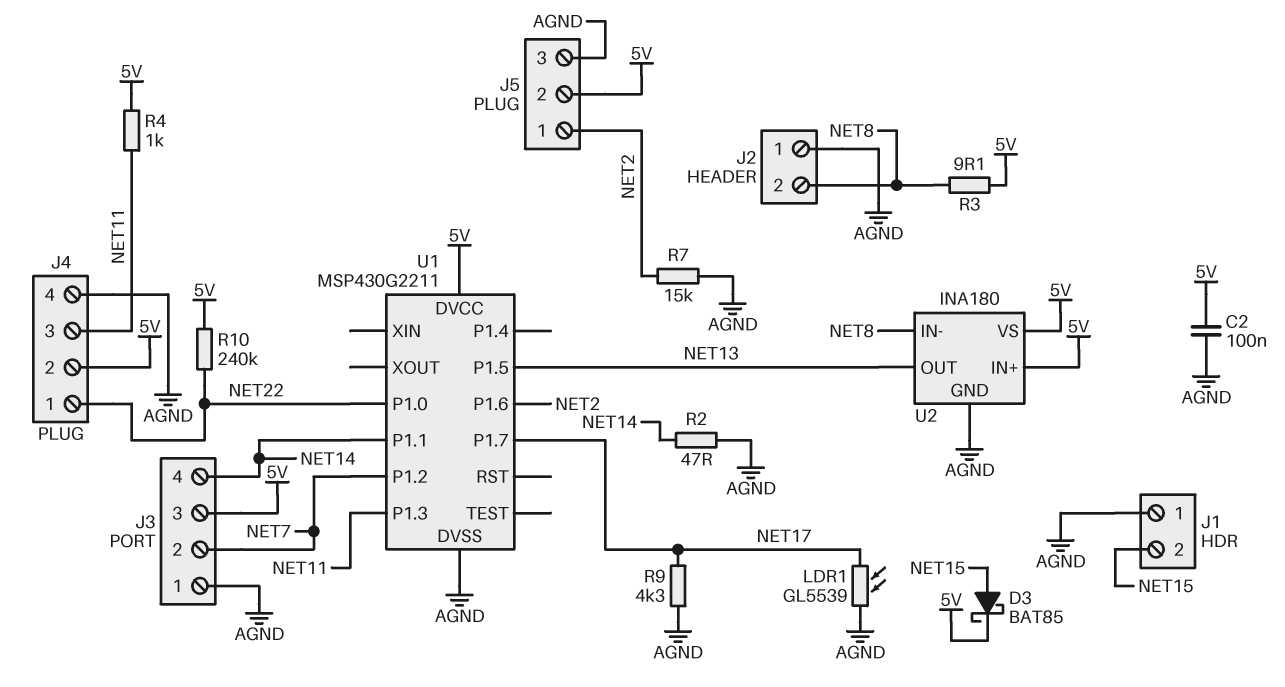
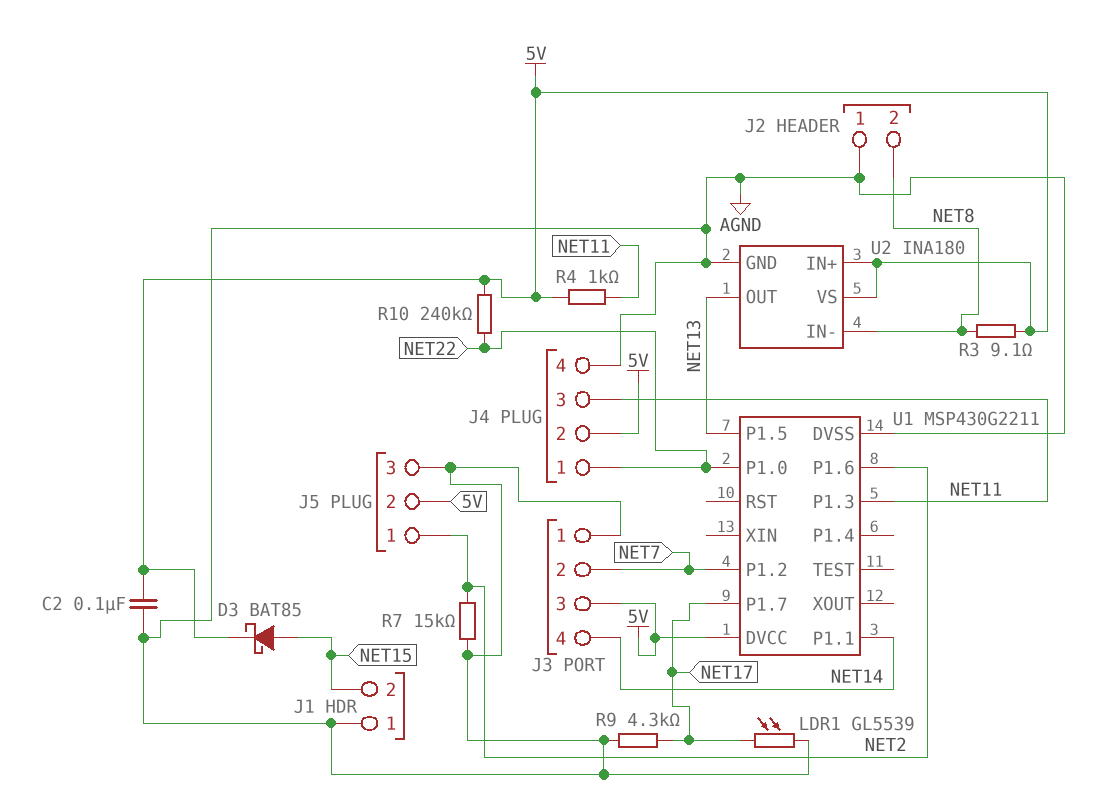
R2: 47 (AGND, NET14) -> none

